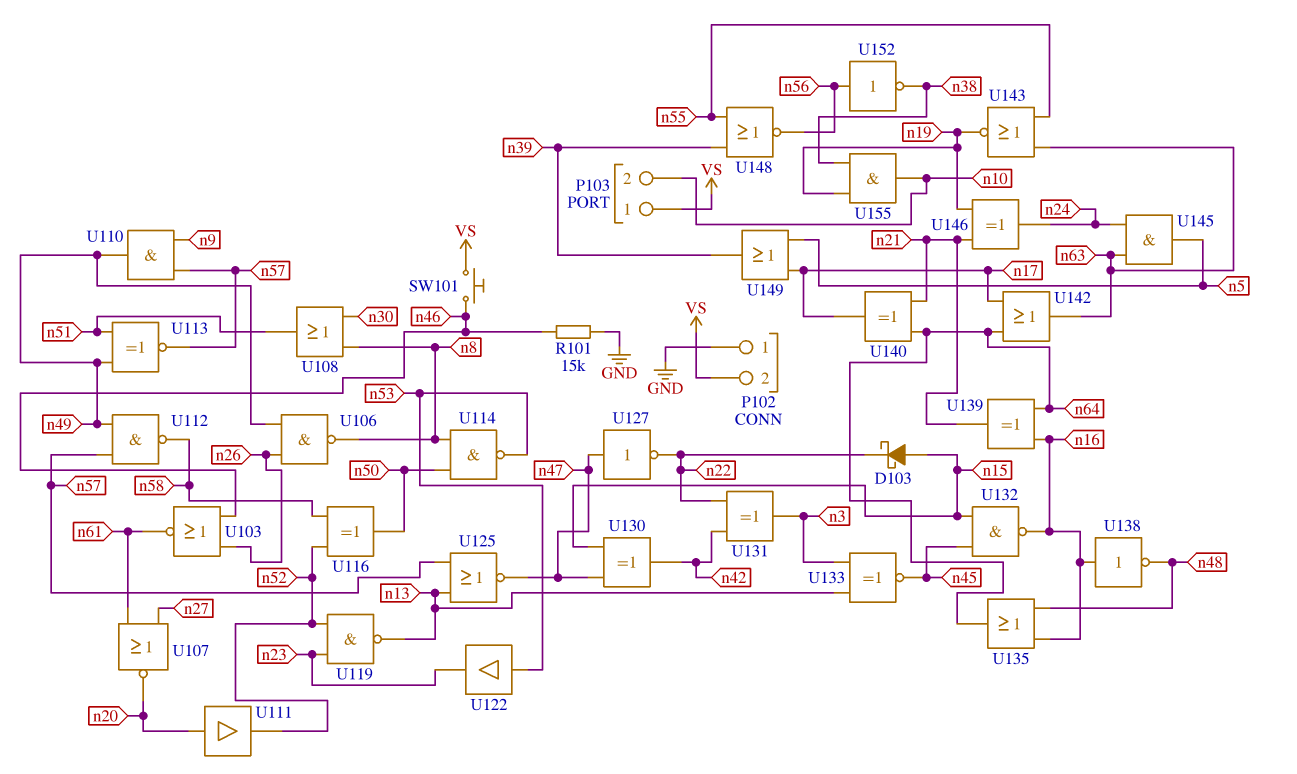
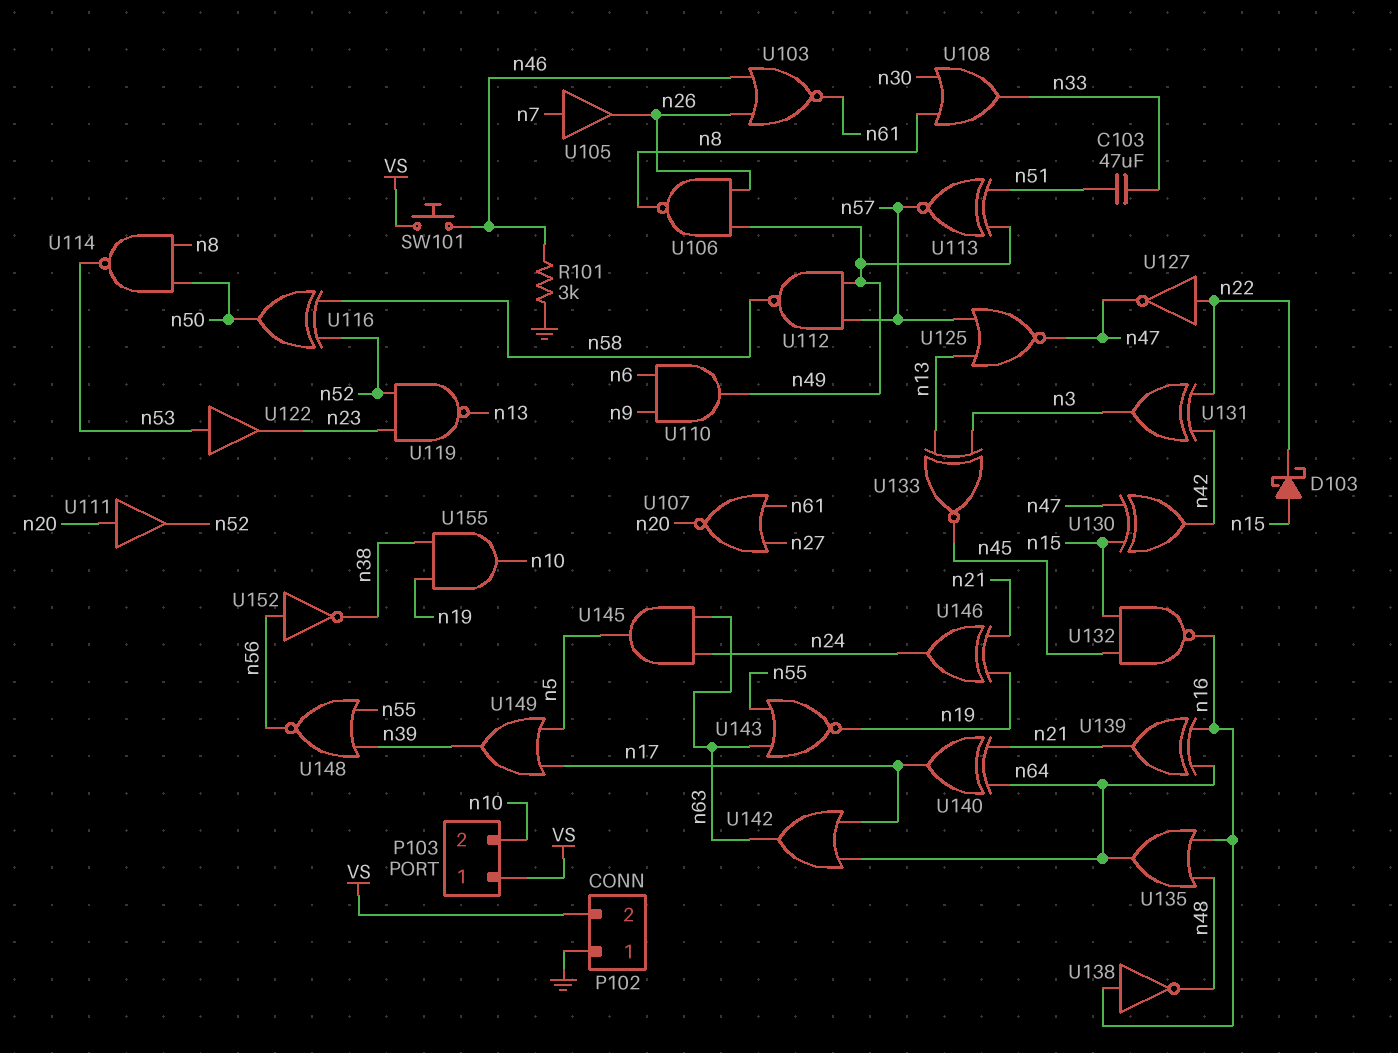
C103: none -> 47uF (n33, n51)
R101: 15k (GND, n46) -> 3k (GND, n46)
U105: none -> buffer (in n7, out n26)
U108: OR (in n8, in n30, out n51) -> OR (in n8, in n30, out n33)
U110: AND (in n9, in n57, out n49) -> AND (in n6, in n9, out n49)
U127: NOT (in n47, out n22) -> NOT (in n22, out n47)

